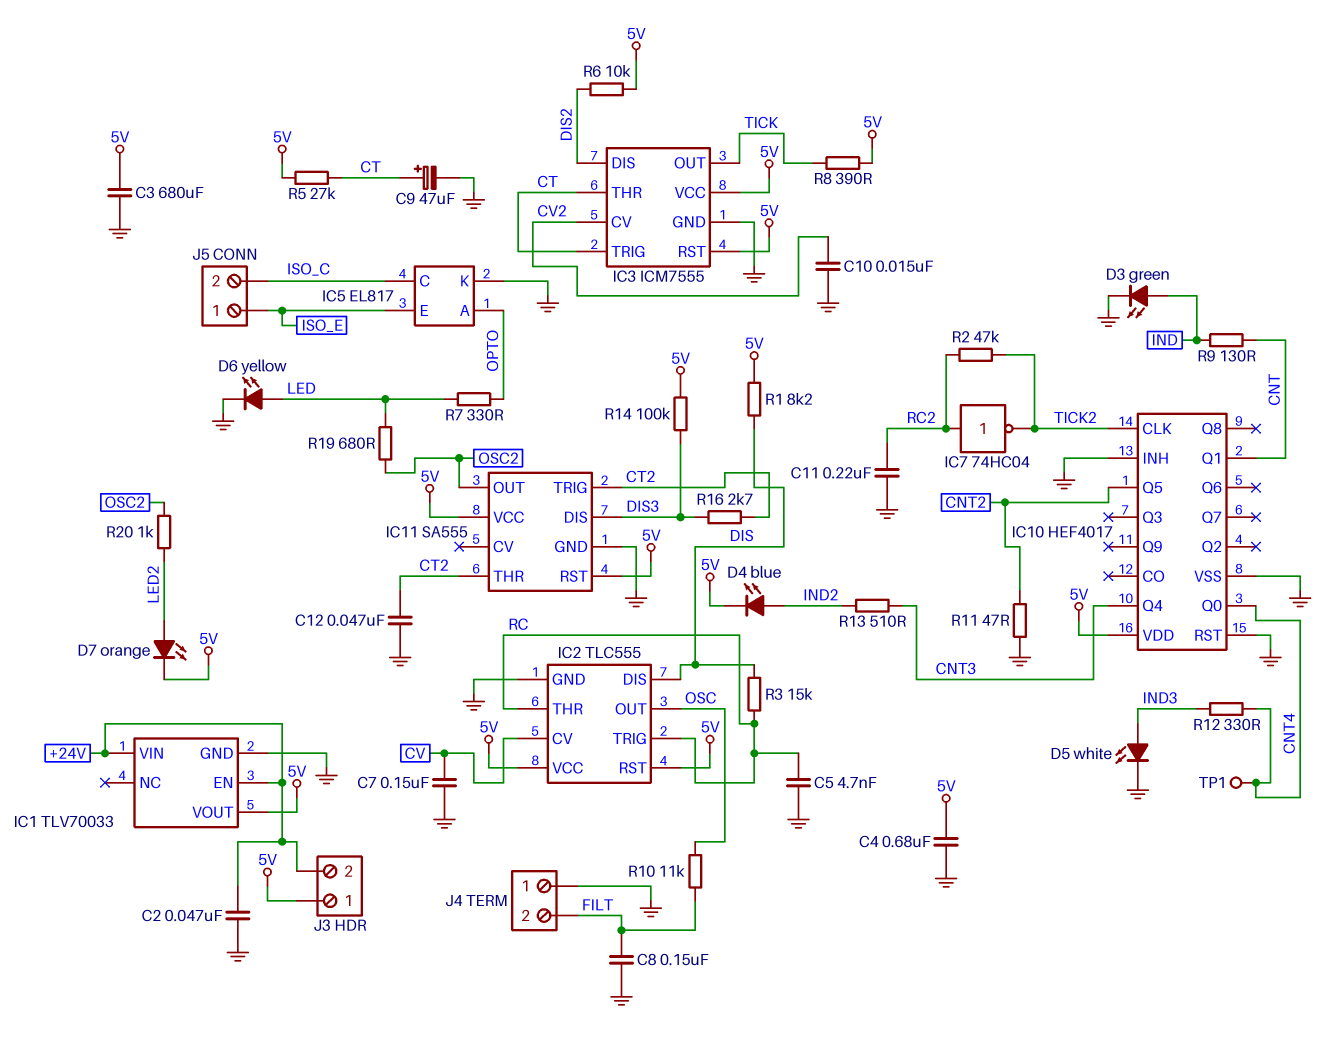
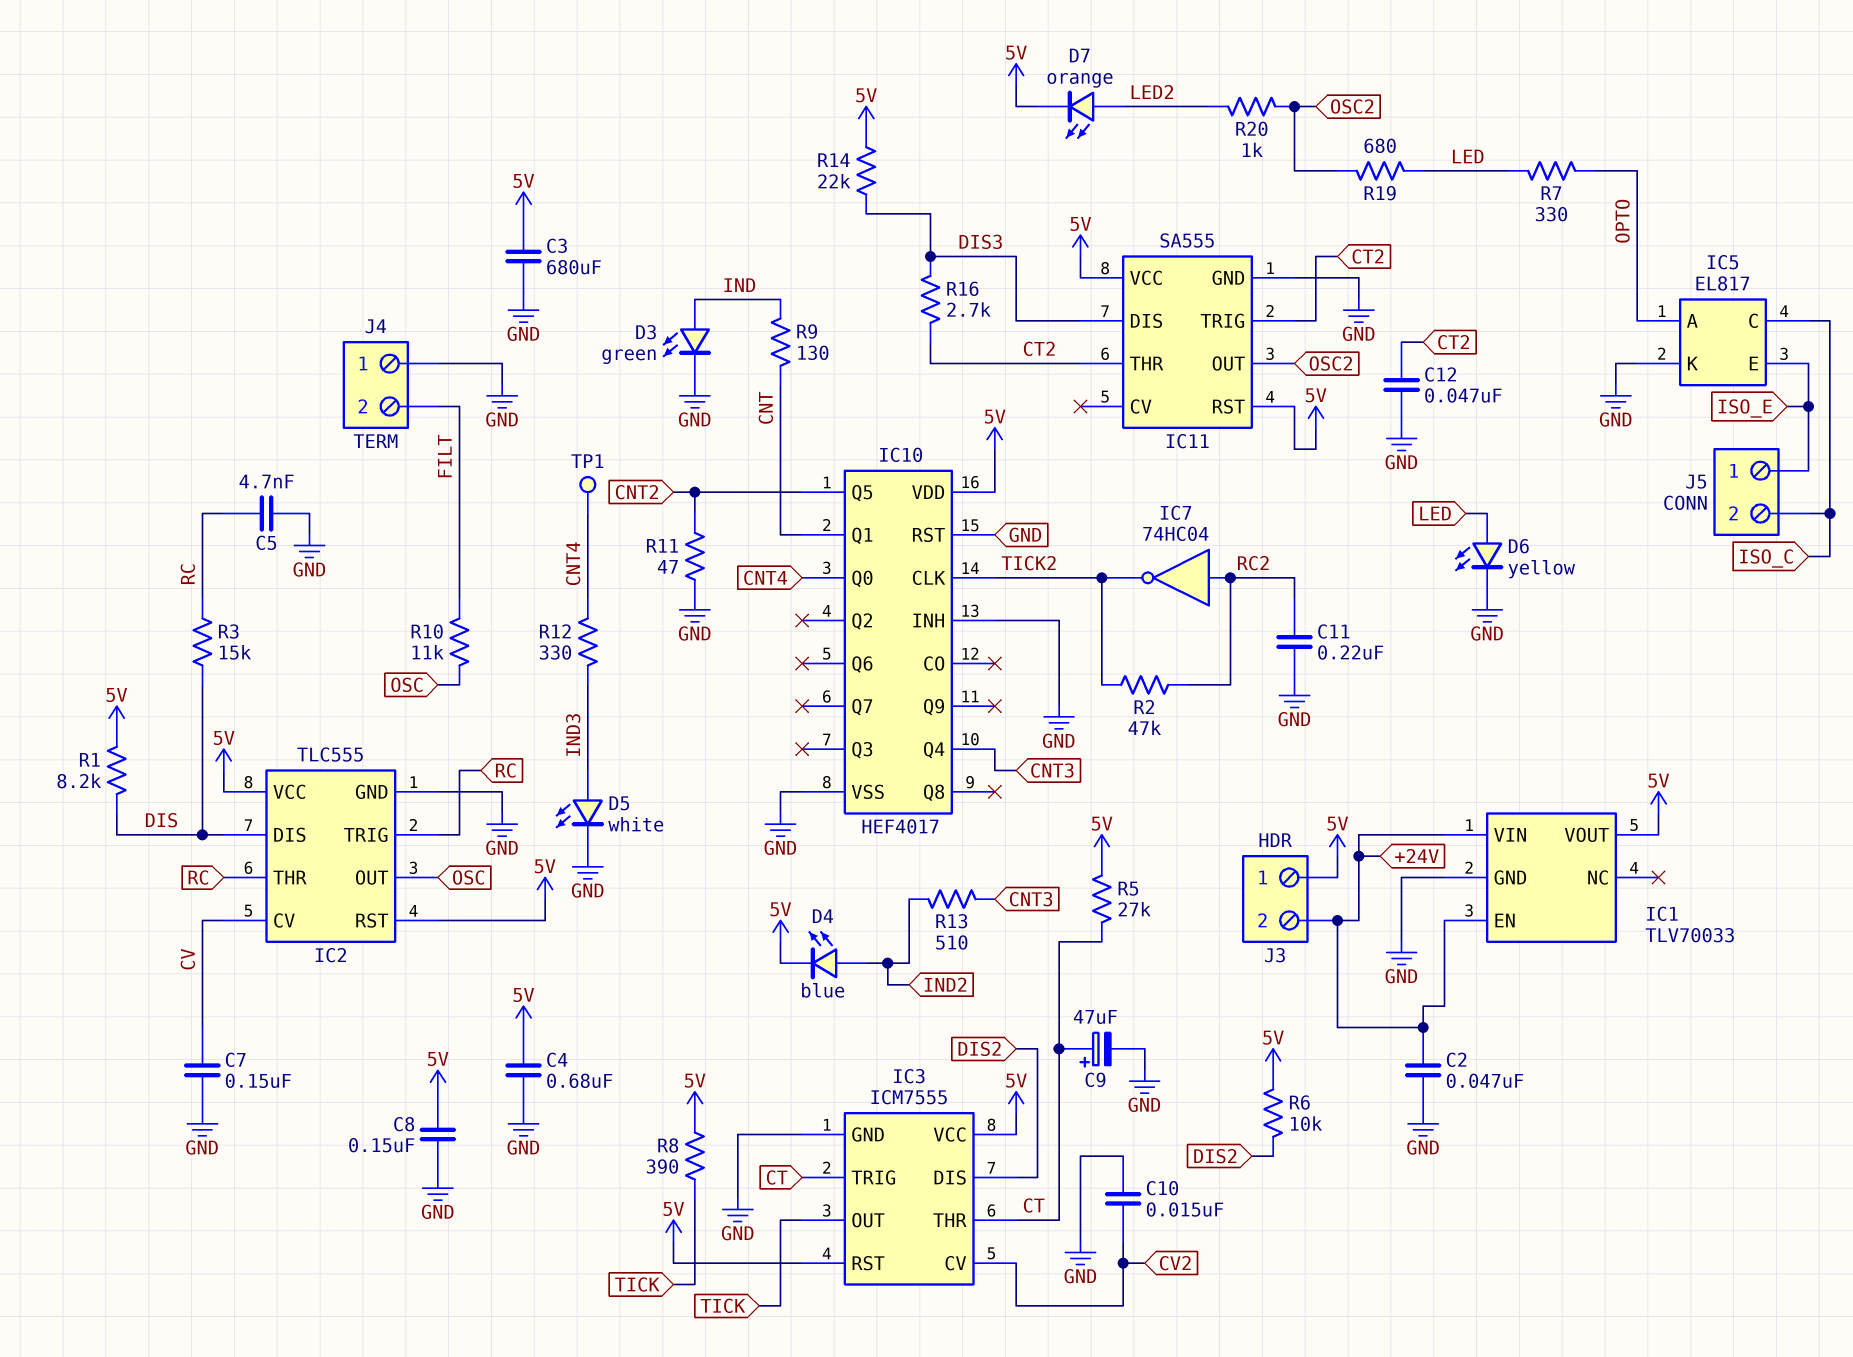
C8: 150nF (FILT, GND) -> 150nF (5V, GND)
R14: 100k (5V, DIS3) -> 22k (5V, DIS3)

